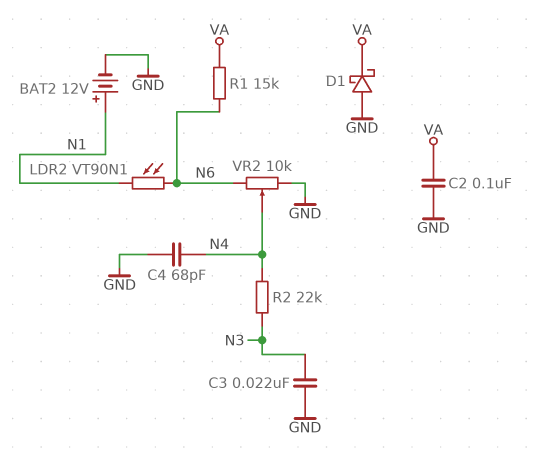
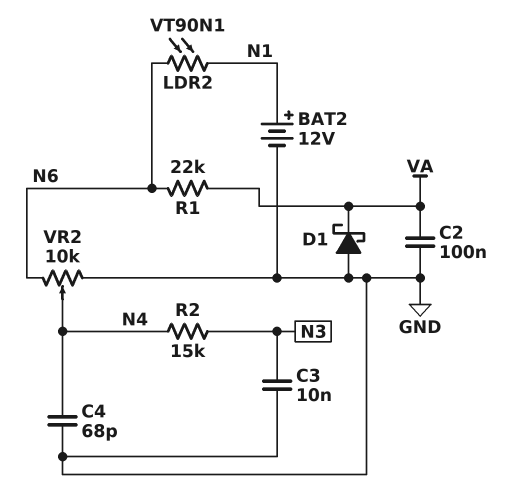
C3: 22nF (GND, N3) -> 10nF (GND, N3)
R1: 15k (N6, VA) -> 22k (N6, VA)
R2: 22k (N3, N4) -> 15k (N3, N4)

